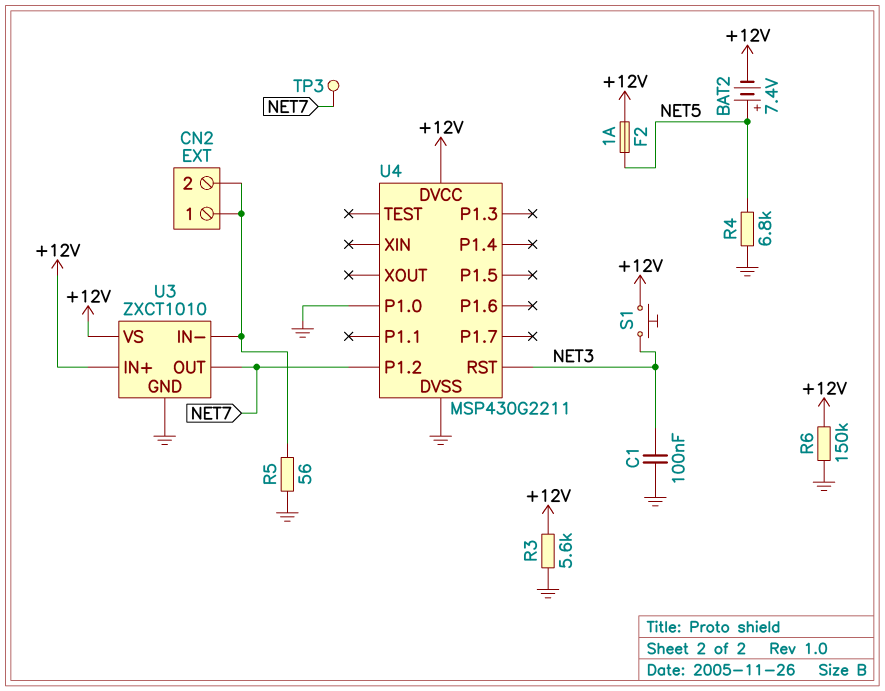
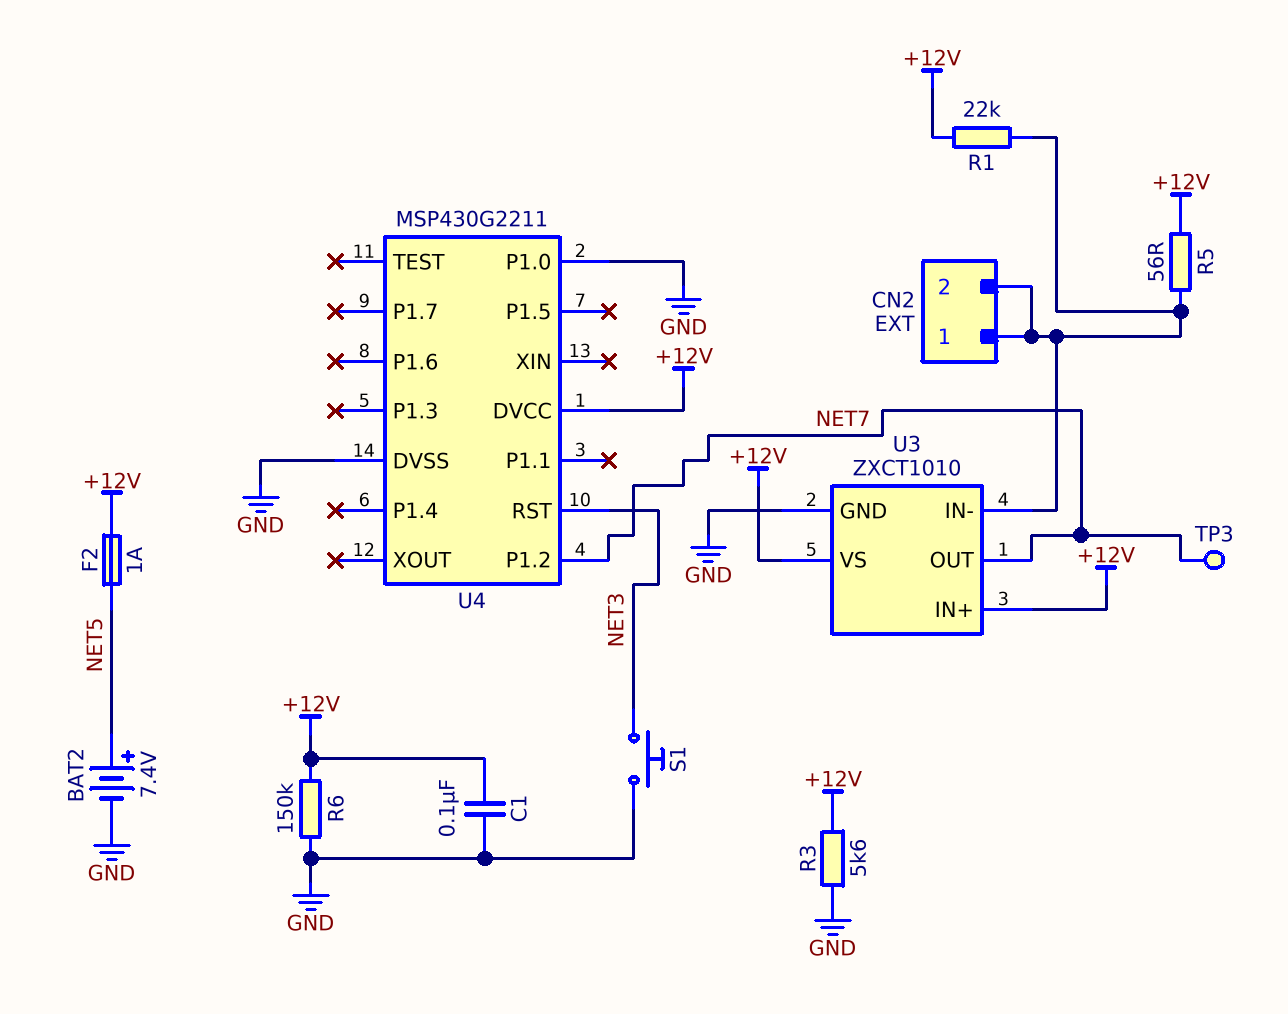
BAT2: 7.4V (plus NET5, minus +12V) -> 7.4V (plus NET5, minus GND)
C1: 100nF (GND, NET3) -> 100nF (+12V, GND)
R1: none -> 22k (+12V, CN2/1)
R4: 6.8k (GND, NET5) -> none
R5: 56 (CN2/1, GND) -> 56 (+12V, CN2/1)
S1: button (+12V, NET3) -> button (GND, NET3)

